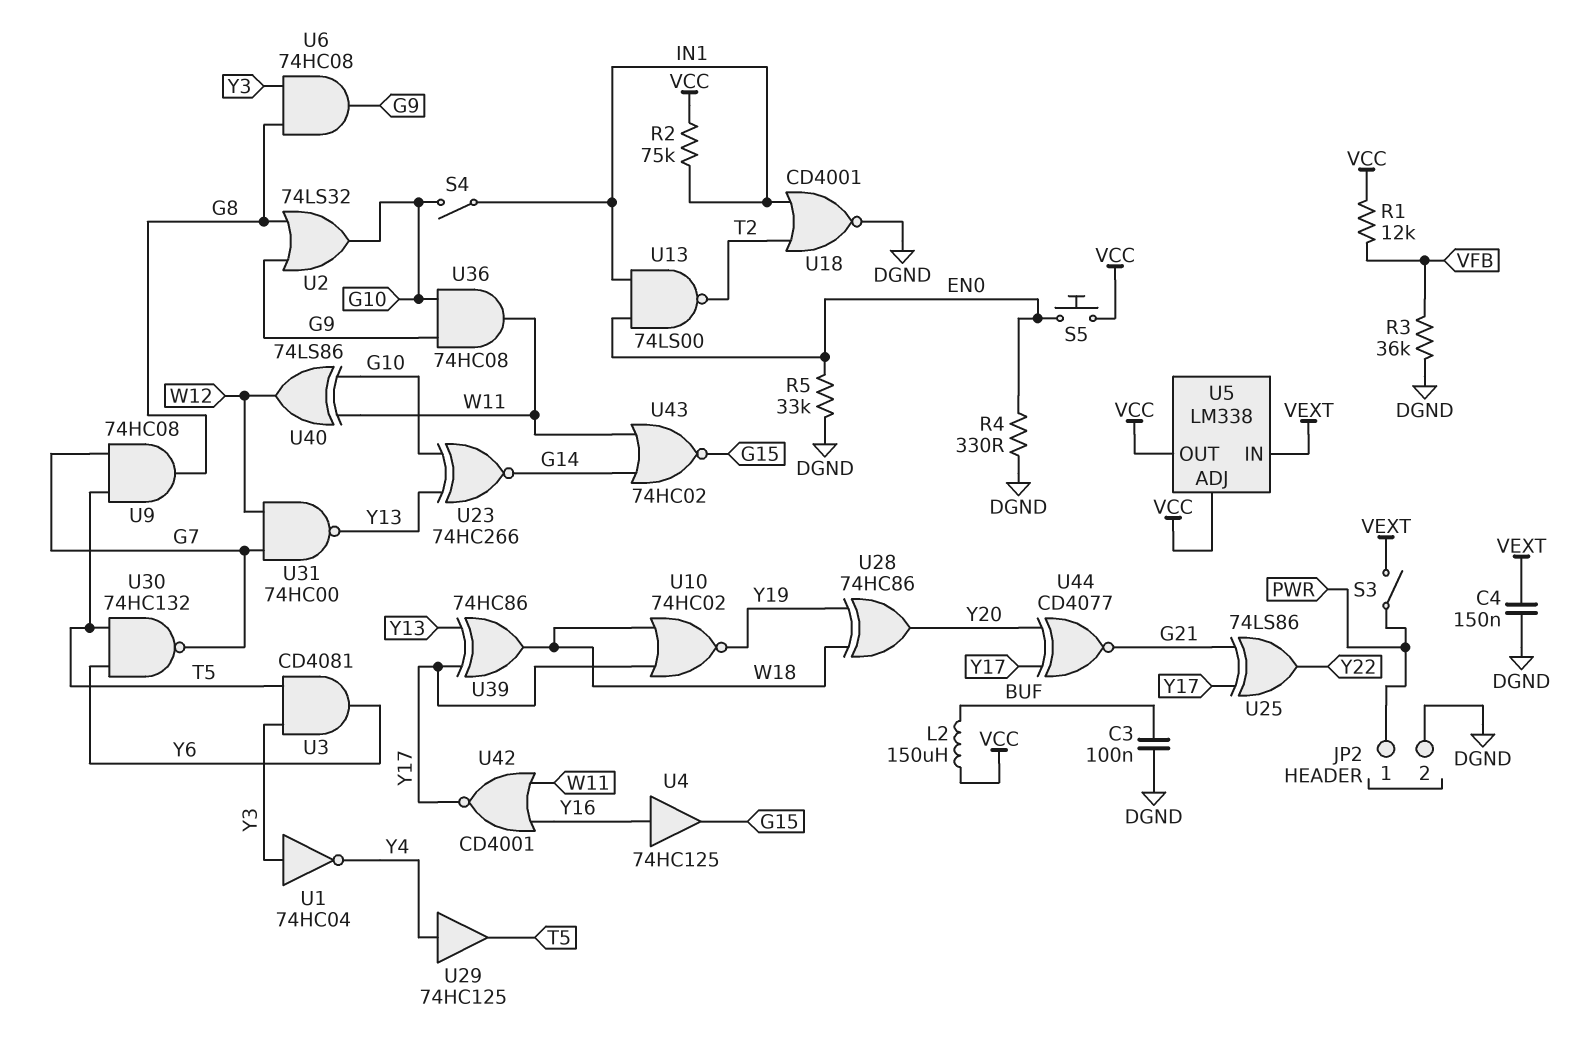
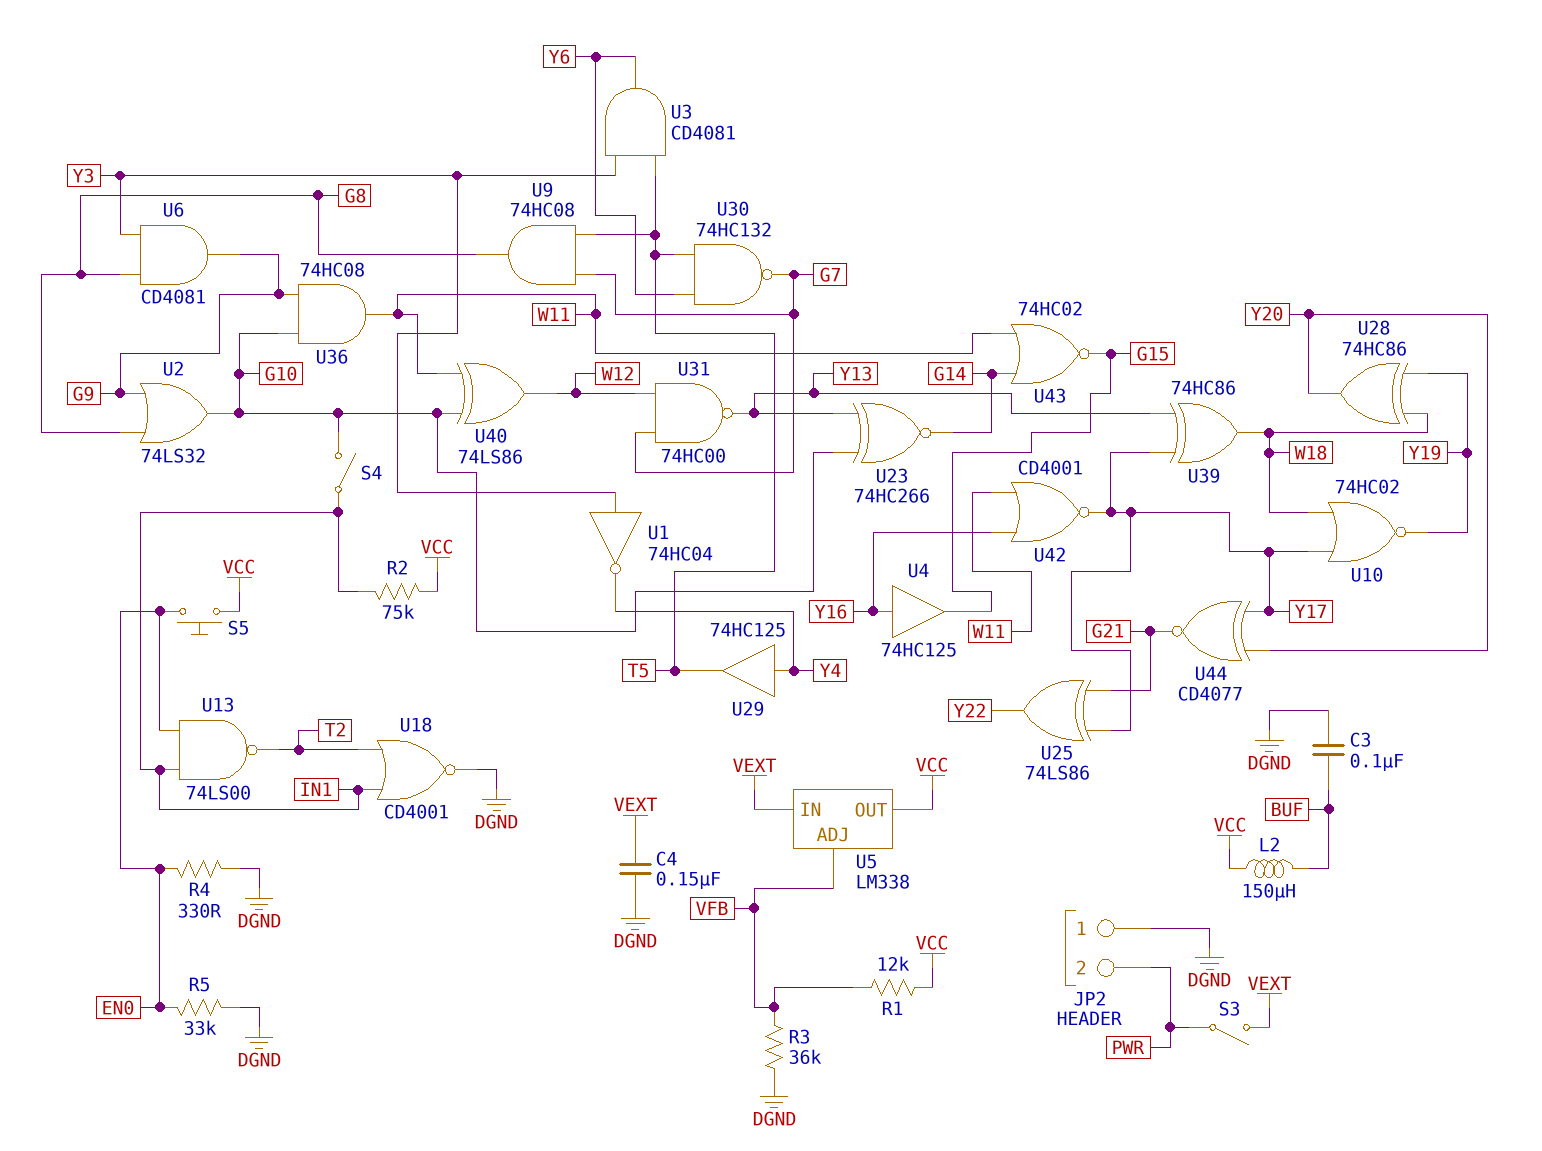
JP2 pin 1: PWR -> DGND
JP2 pin 2: DGND -> PWR
U5 pin ADJ: VCC -> VFB
U6: AND 74HC08 (in G8, in Y3, out G9) -> AND CD4081 (in G8, in Y3, out G9)

